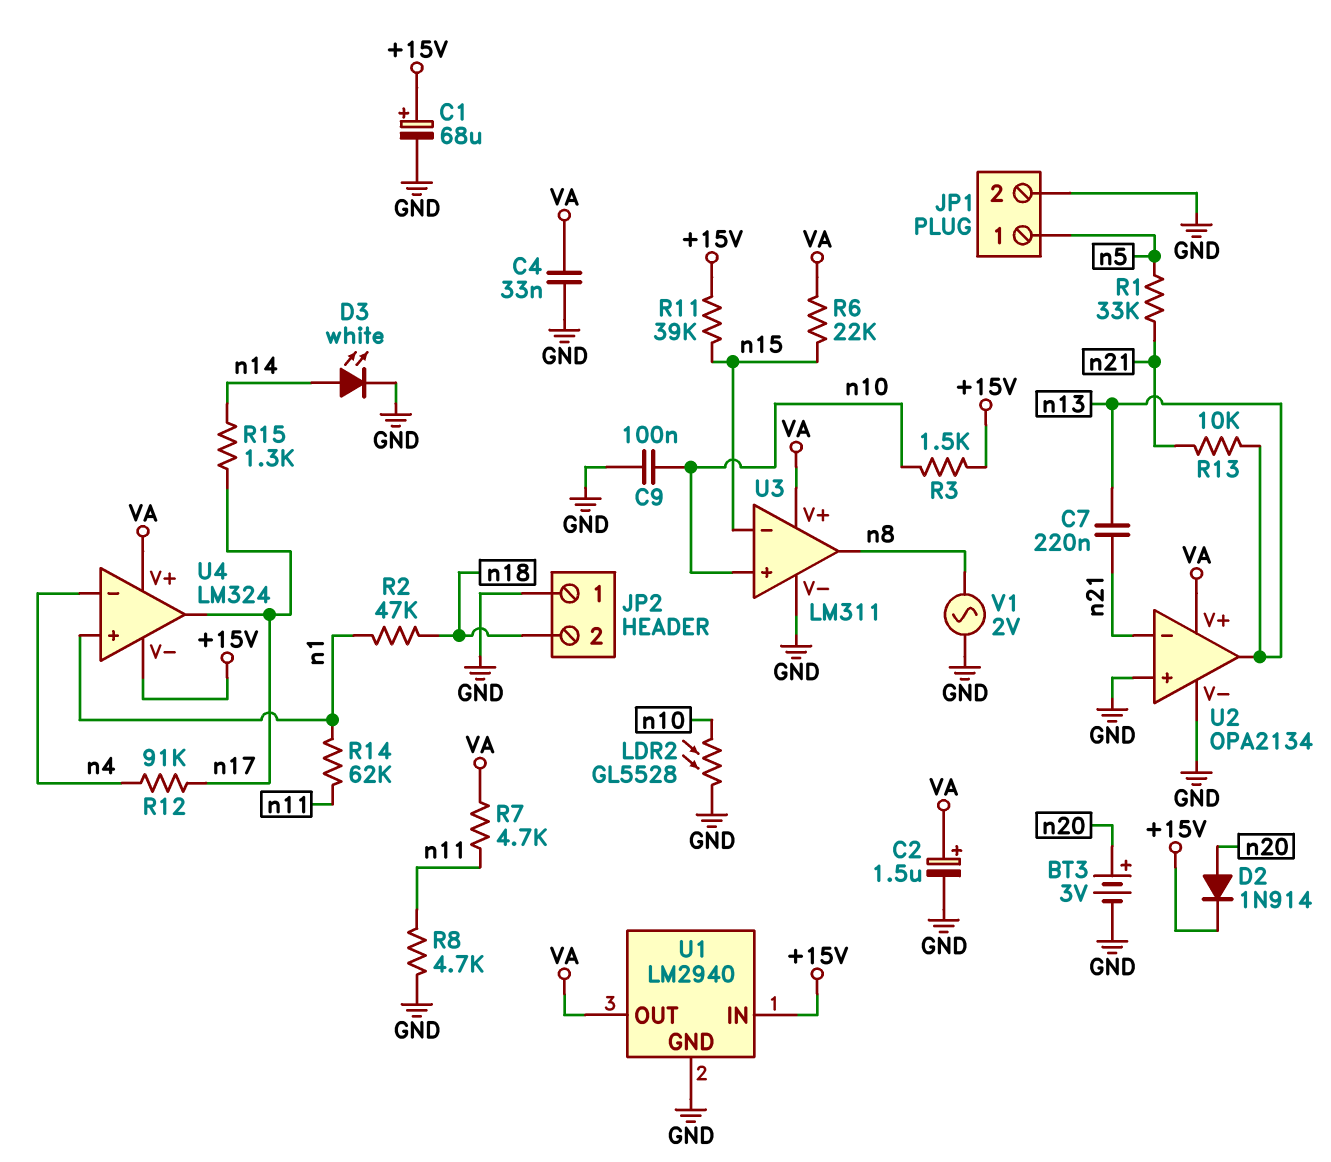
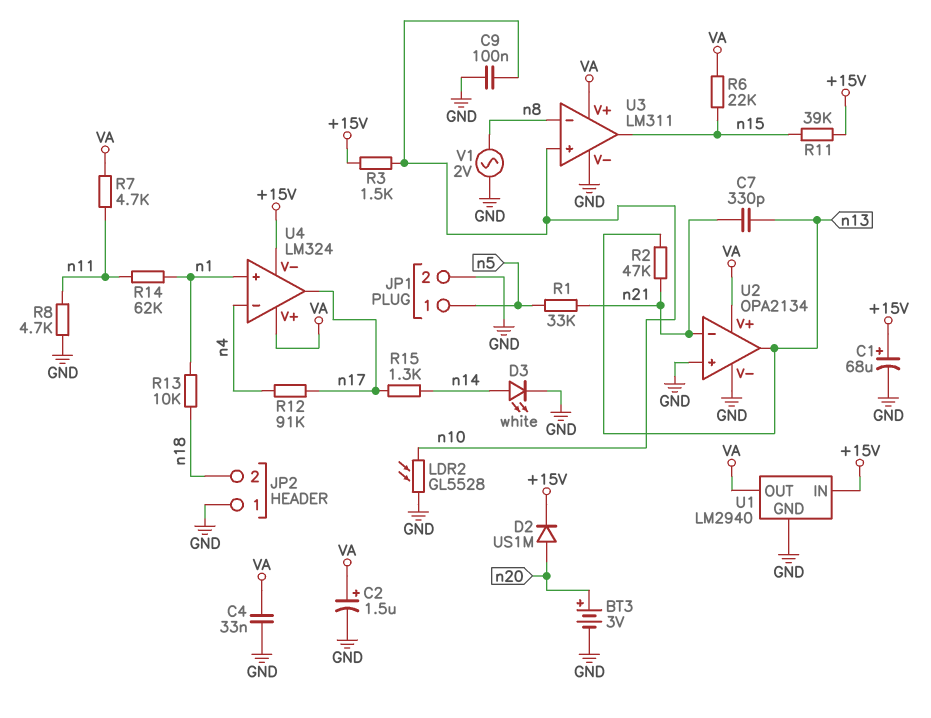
C7: 220nF (n13, n21) -> 330pF (n13, n21)
D2: diode 1N914 (A n20, K +15V) -> diode US1M (A n20, K +15V)
R2: 47k (n1, n18) -> 47k (n13, n21)
R13: 10k (n13, n21) -> 10k (n1, n18)
U3 pin in-: n15 -> n8
U3 pin out: n8 -> n15

